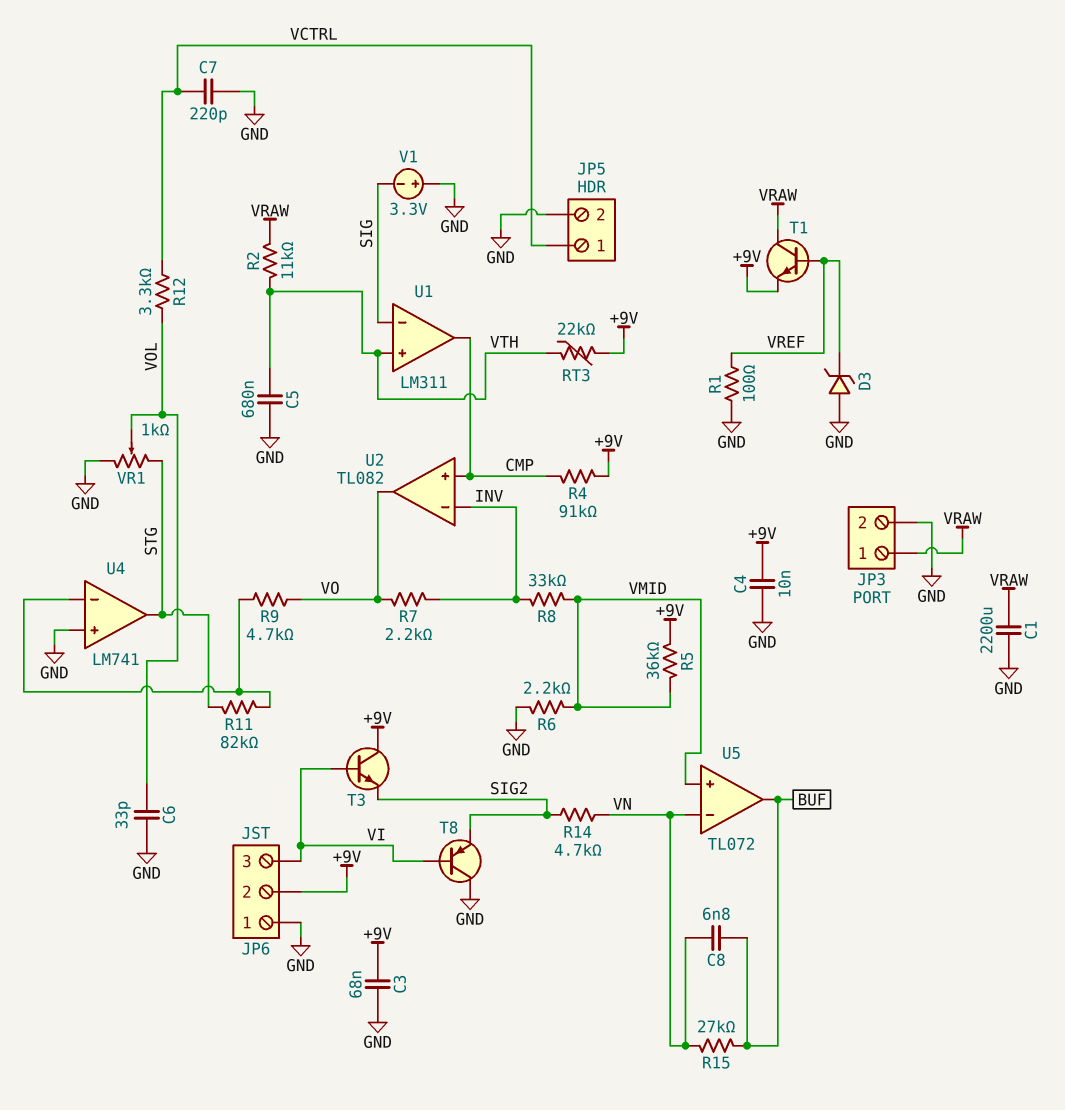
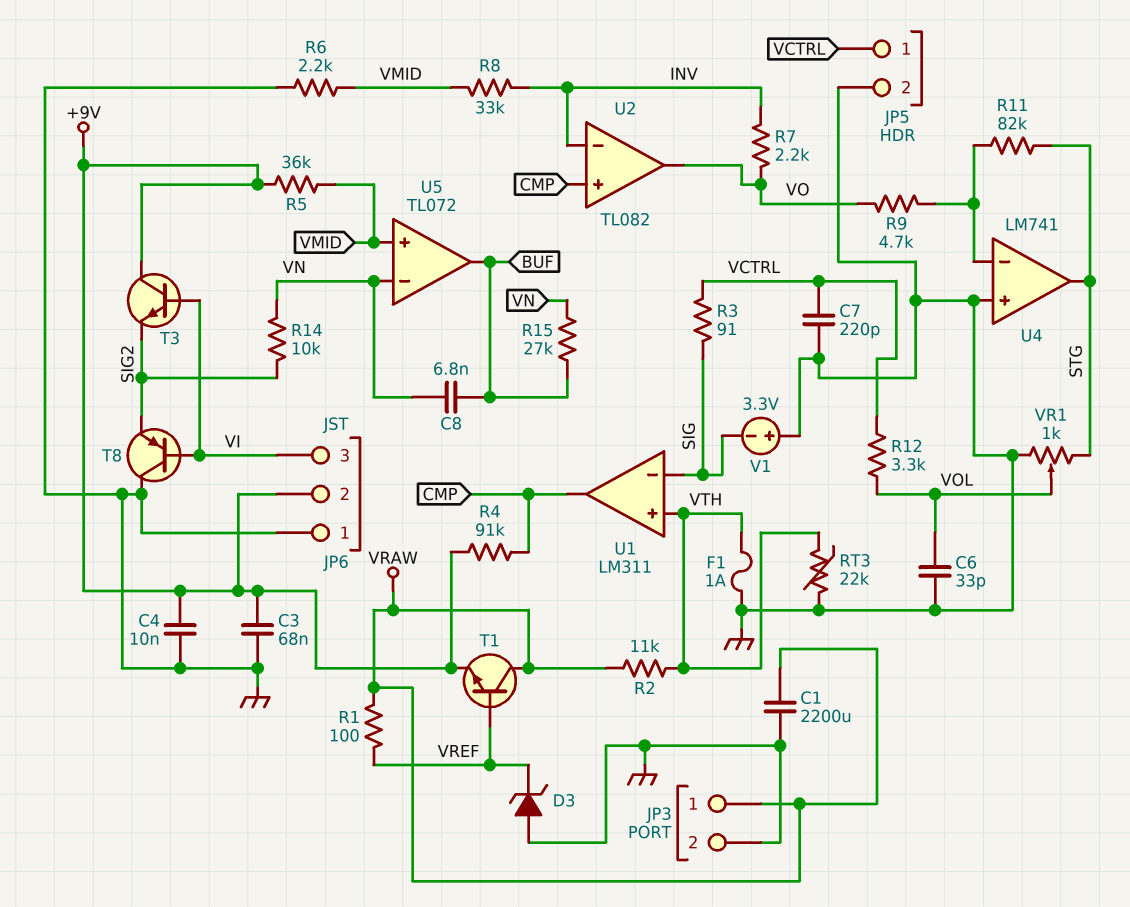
C5: 680nF (GND, VTH) -> none
F1: none -> 1A (GND, VTH)
R1: 100 (GND, VREF) -> 100 (VRAW, VREF)
R3: none -> 91 (SIG, VCTRL)
R14: 4.7k (SIG2, VN) -> 10k (SIG2, VN)
RT3: 22k (+9V, VTH) -> 22k (GND, VTH)

